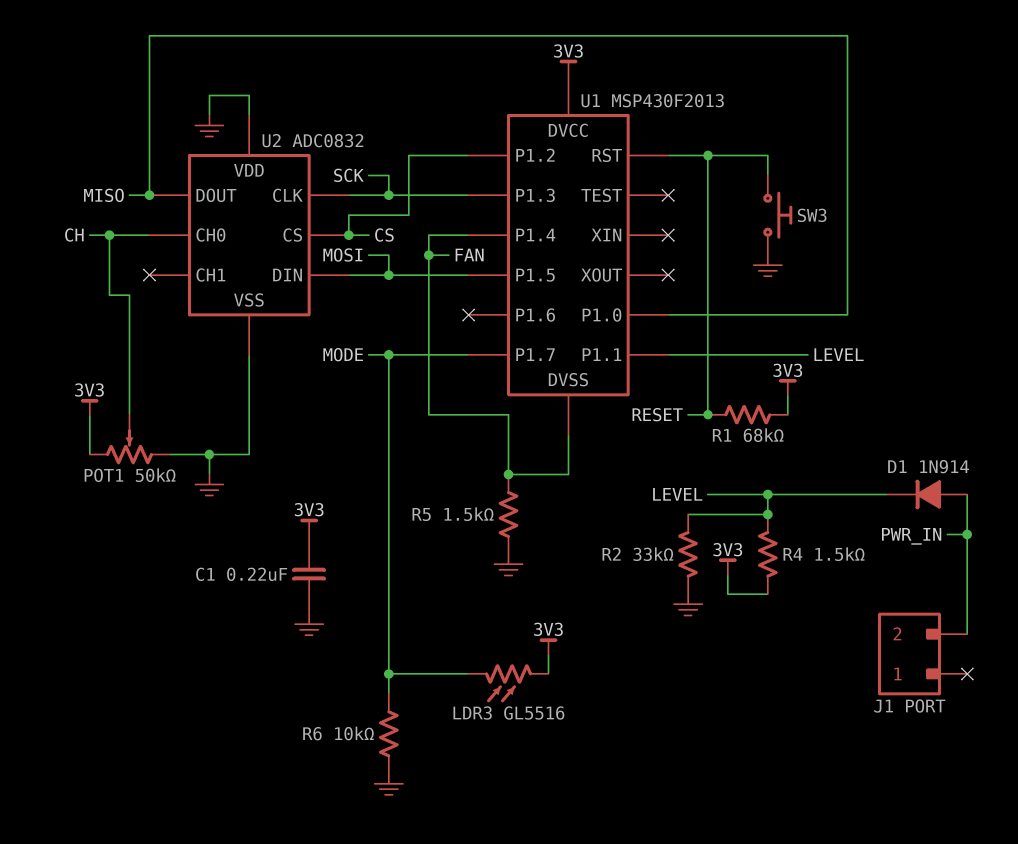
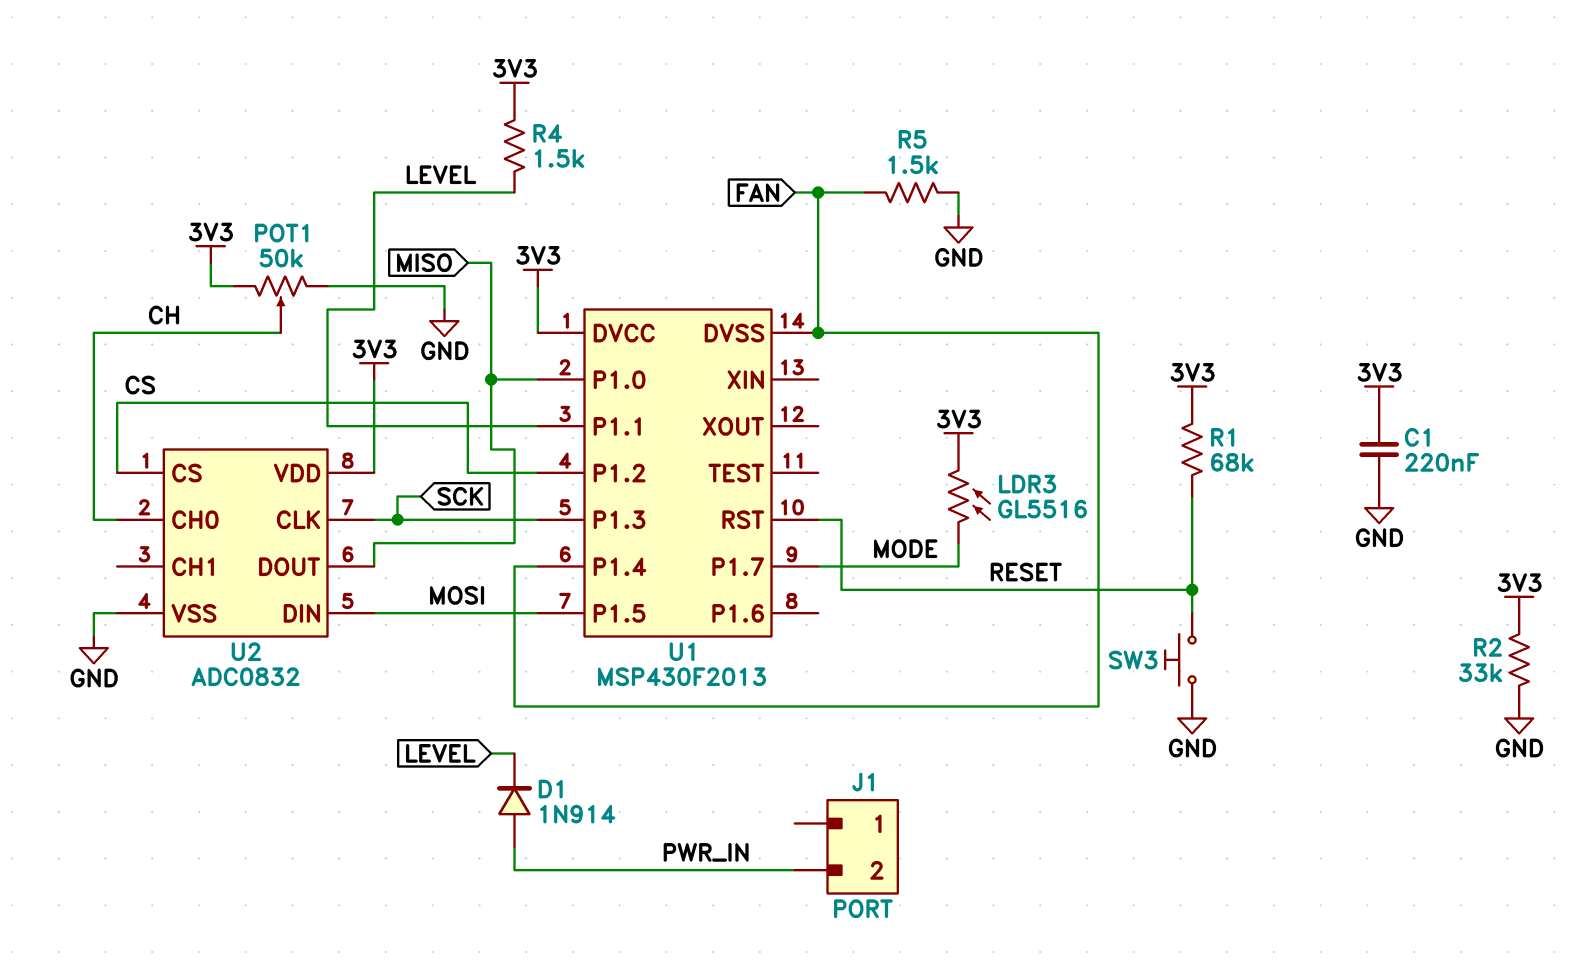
R2: 33k (GND, LEVEL) -> 33k (3V3, GND)
R6: 10k (GND, MODE) -> none
U2 pin VDD: GND -> 3V3

